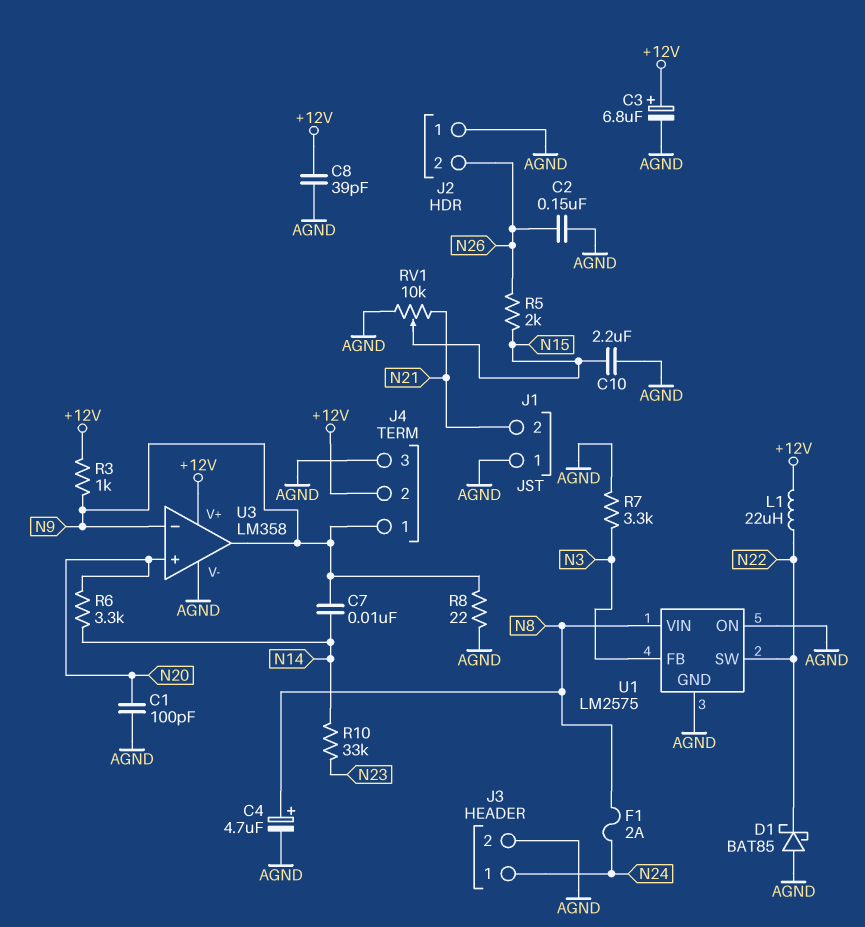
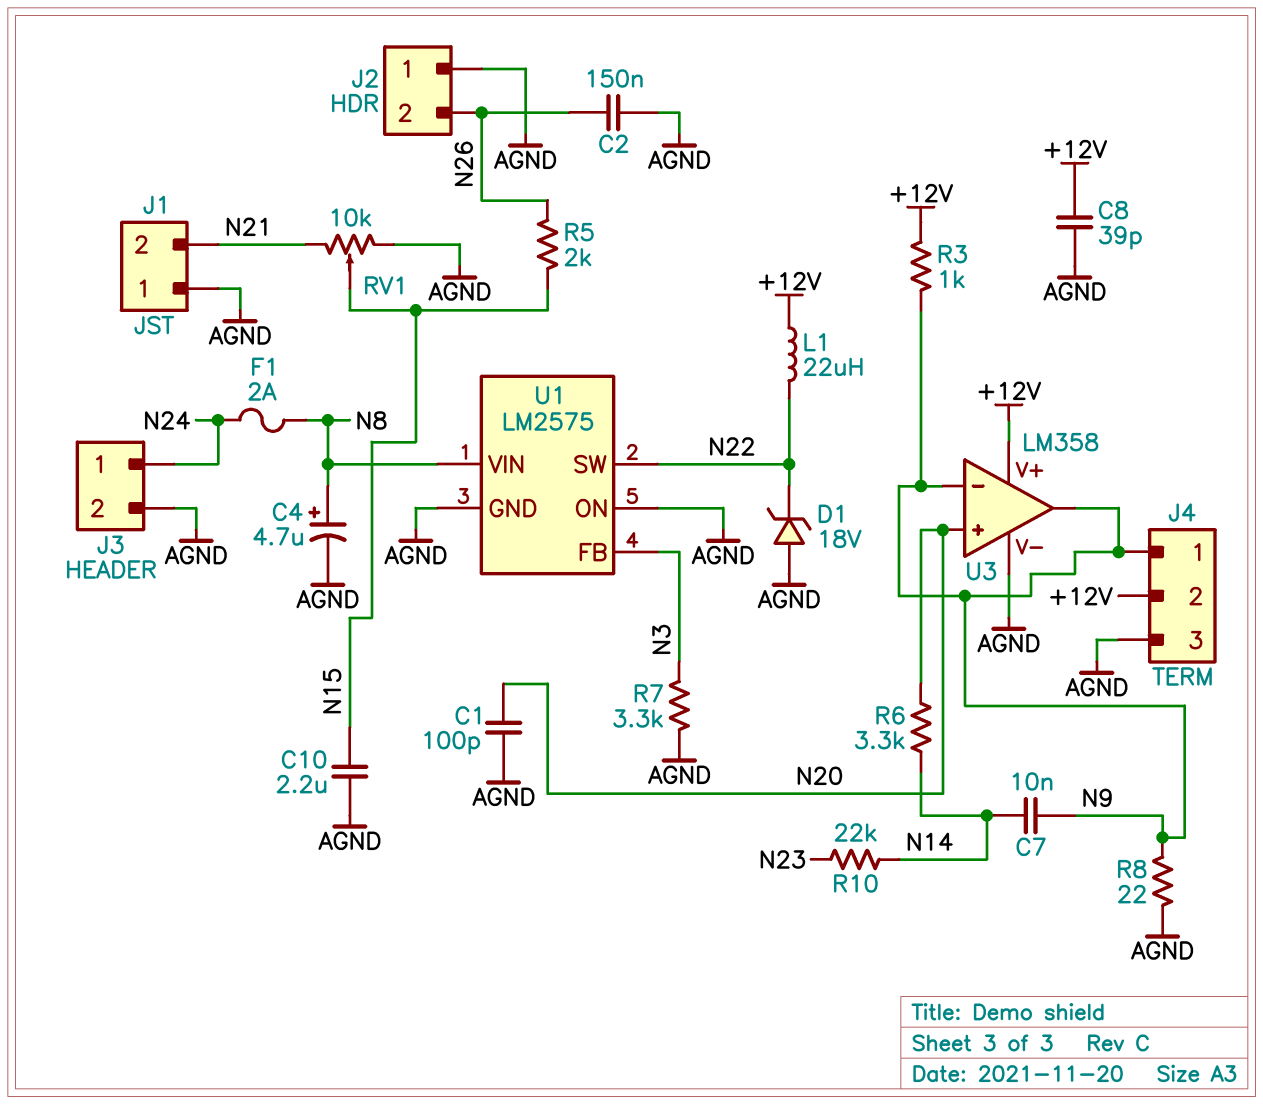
C3: 6.8uF (plus +12V, minus AGND) -> none
D1: schottky BAT85 (A AGND, K N22) -> zener 18V (A AGND, K N22)
R10: 33k (N14, N23) -> 22k (N14, N23)

